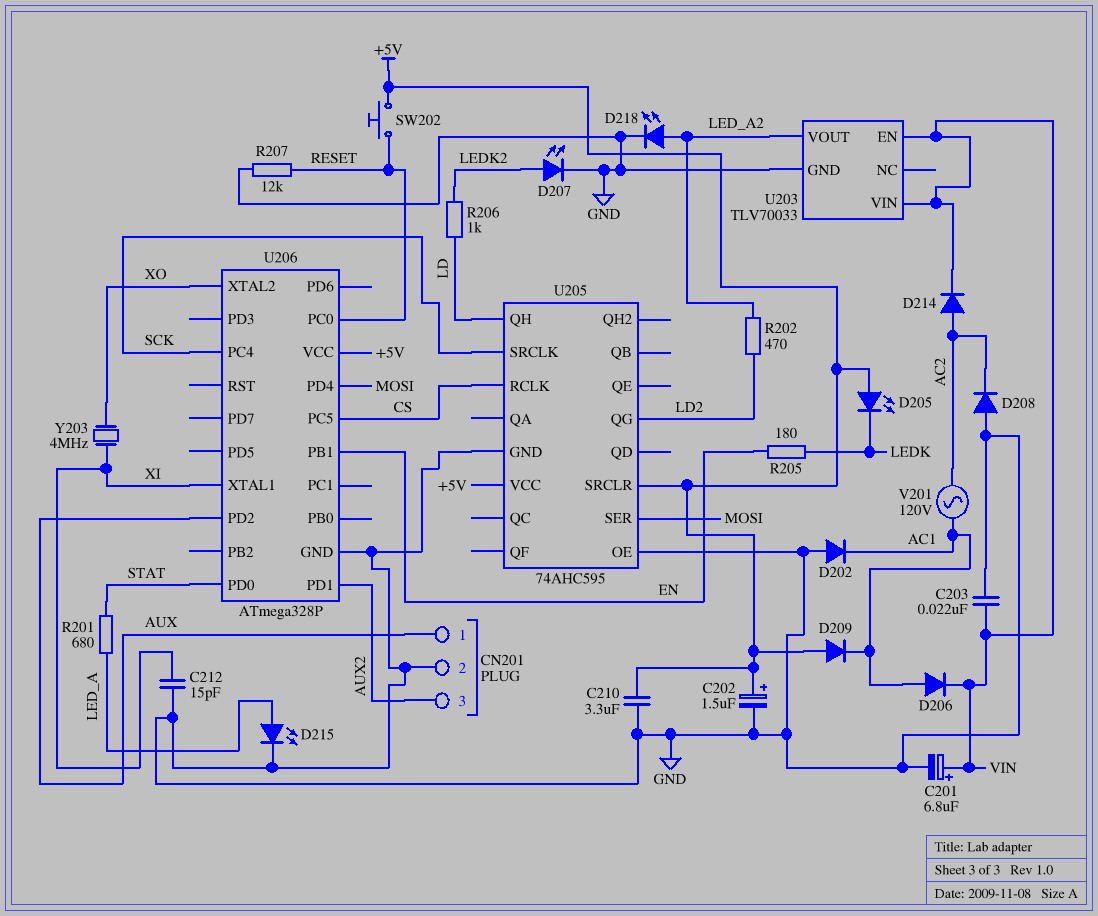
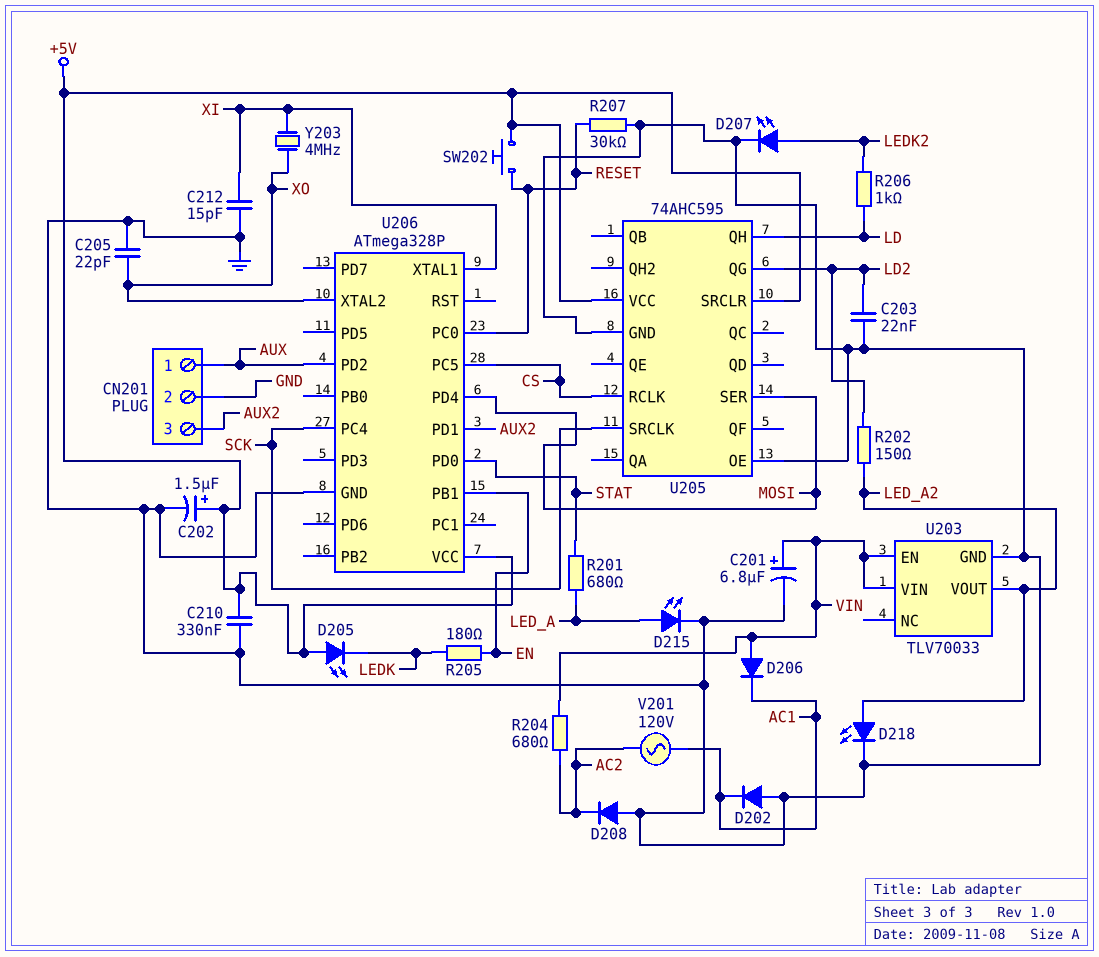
C203: 22nF (GND, VIN) -> 22nF (GND, LD2)
C205: none -> 22pF (GND, XO)
C210: 3.3uF (+5V, GND) -> 330nF (+5V, GND)
D206: diode (A AC1, K VIN) -> diode (A VIN, K AC1)
D209: diode (A +5V, K AC1) -> none
D214: diode (A AC2, K VIN) -> none
R202: 470 (LD2, LED_A2) -> 150 (LD2, LED_A2)
R204: none -> 680 (AC2, VIN)
R207: 12k (GND, RESET) -> 30k (GND, RESET)

